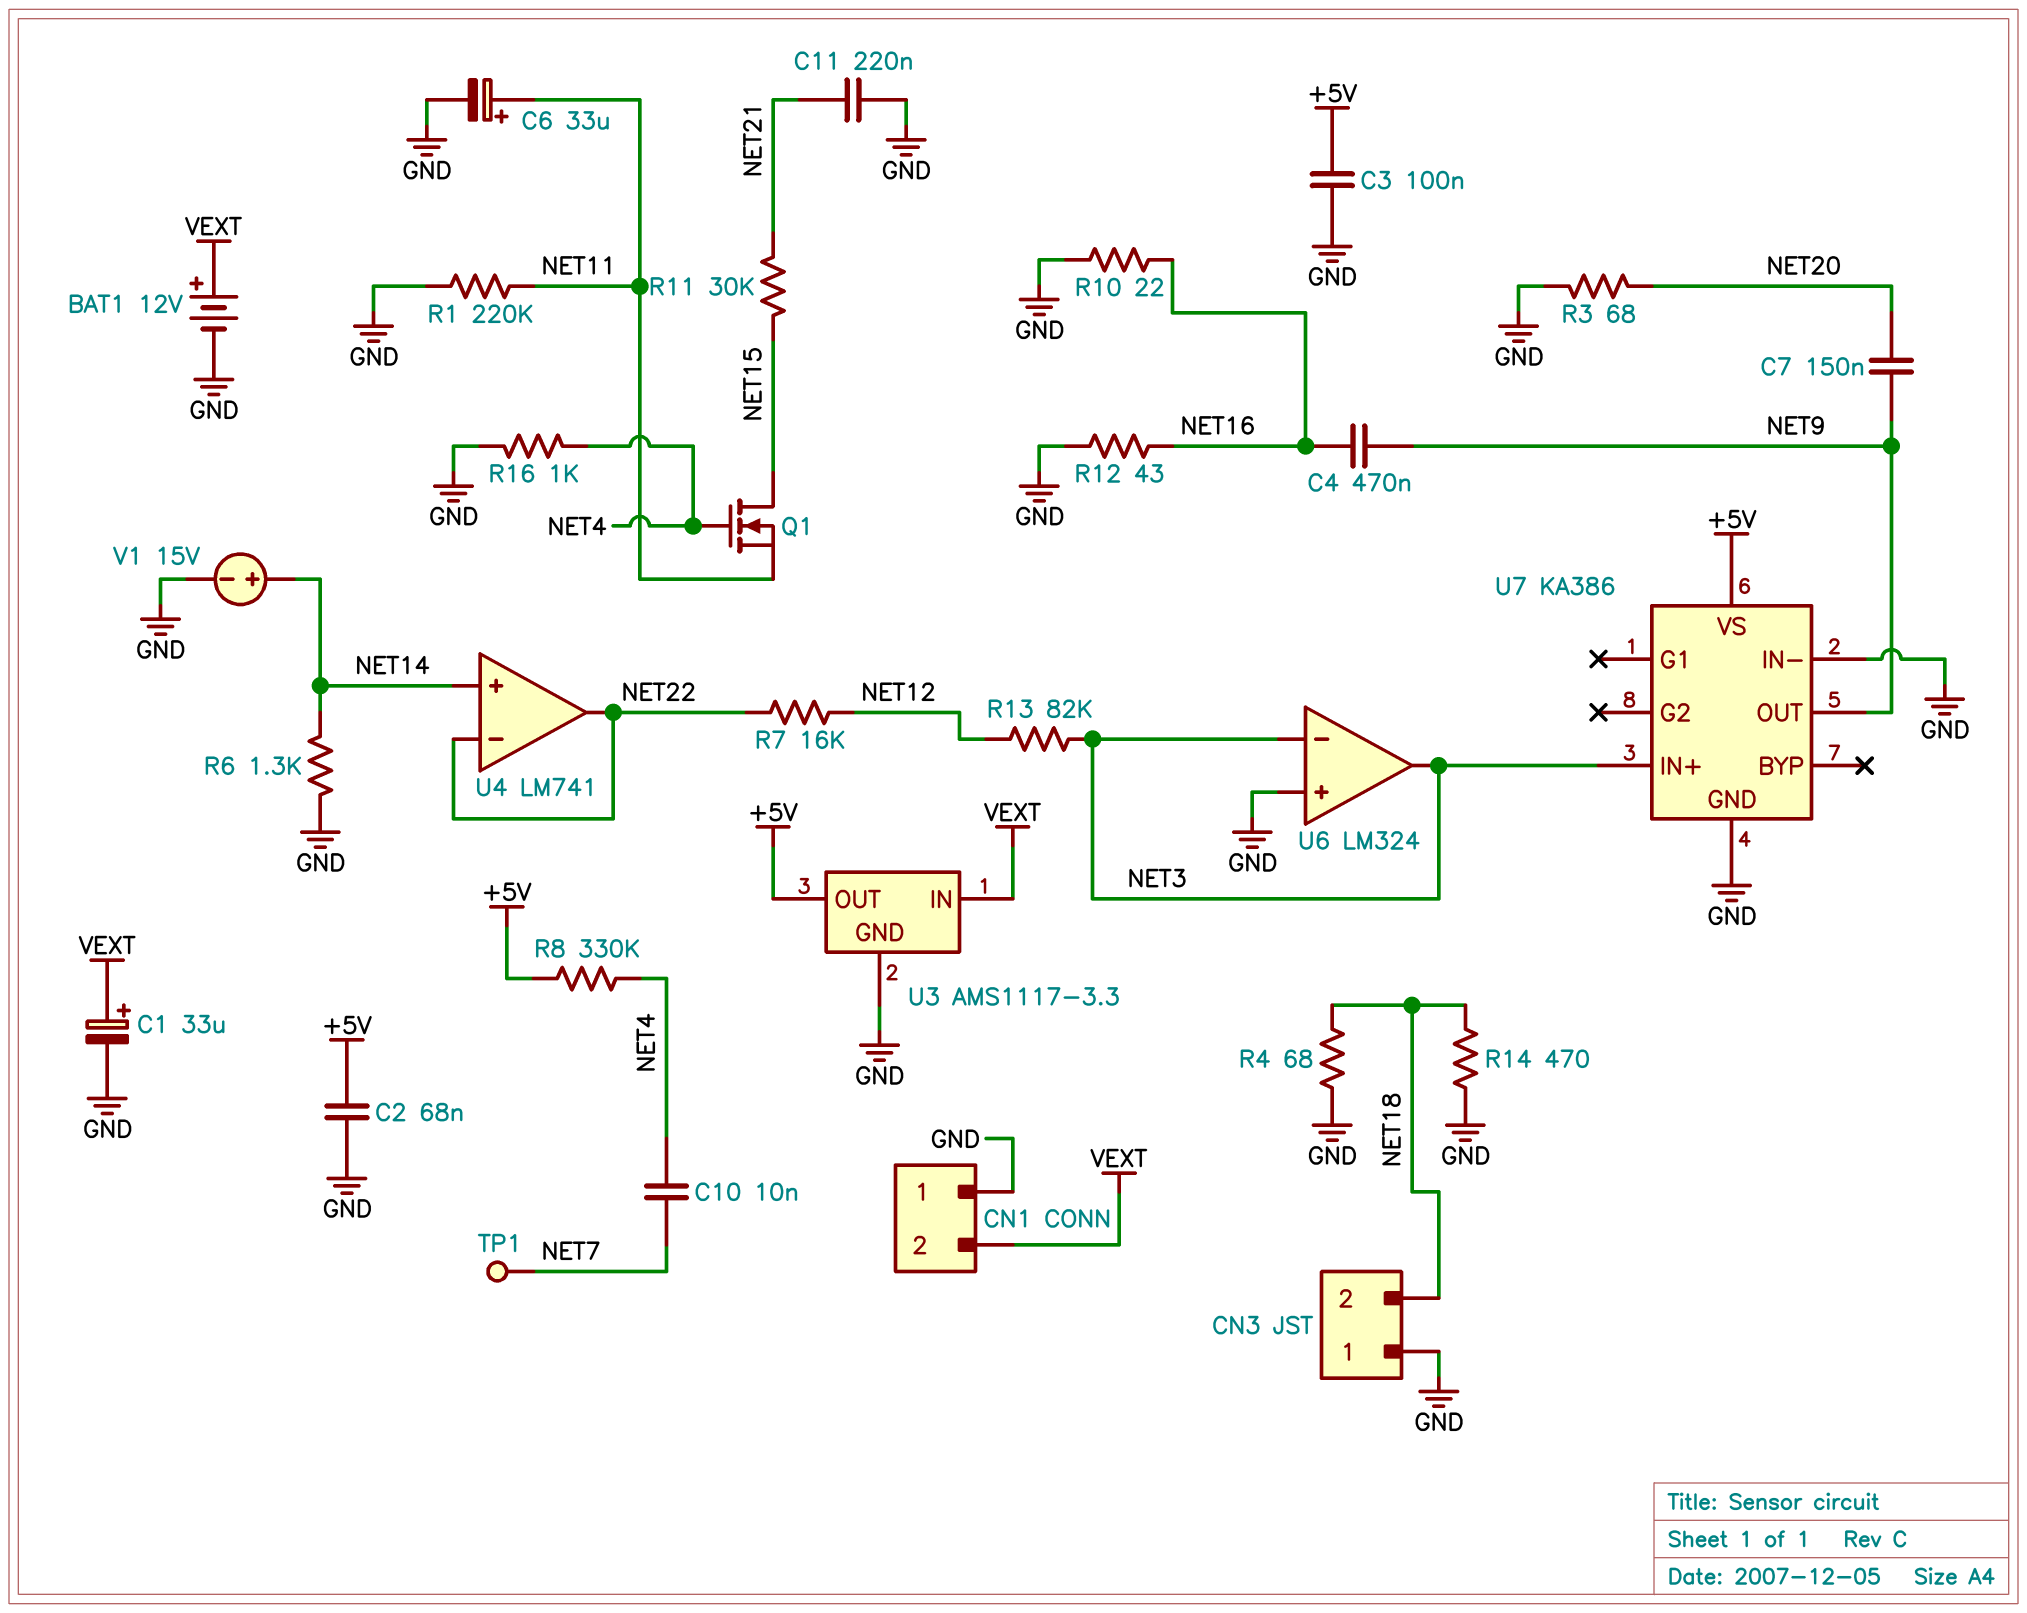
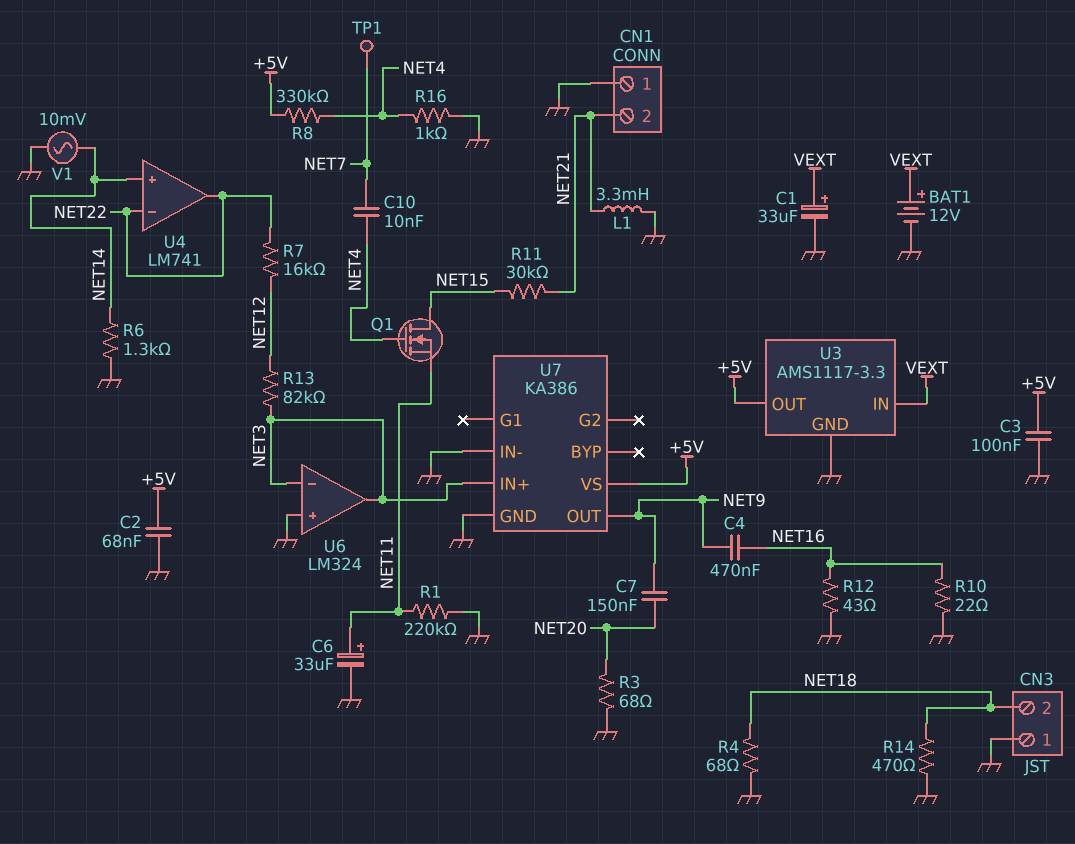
C11: 220nF (GND, NET21) -> none
CN1 pin 2: VEXT -> NET21
L1: none -> 3.3mH (GND, NET21)
V1: 15V (plus NET14, minus GND) -> AC 10mV (GND, NET14)

